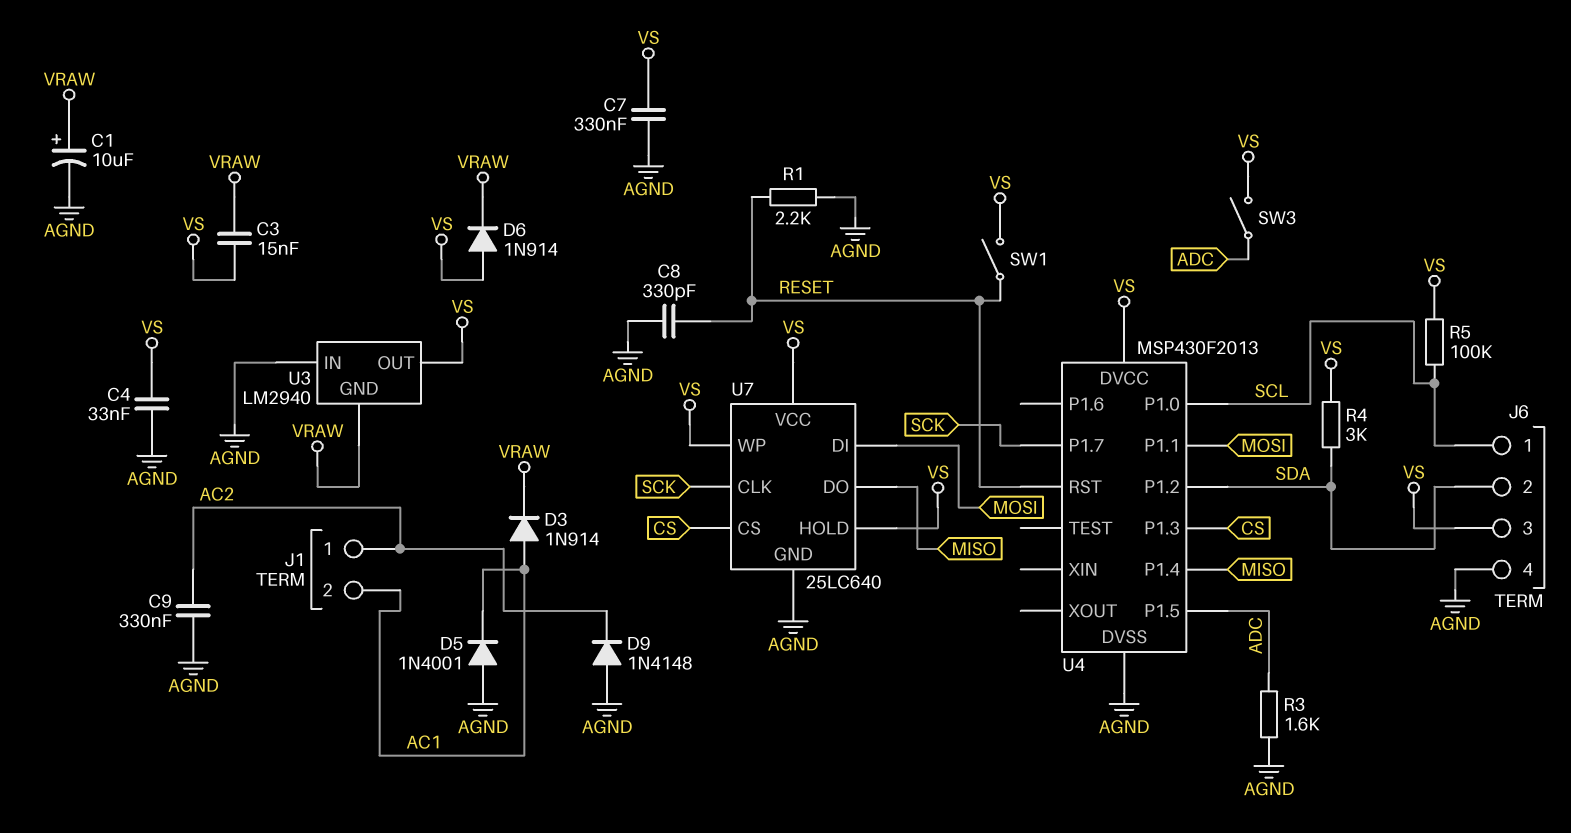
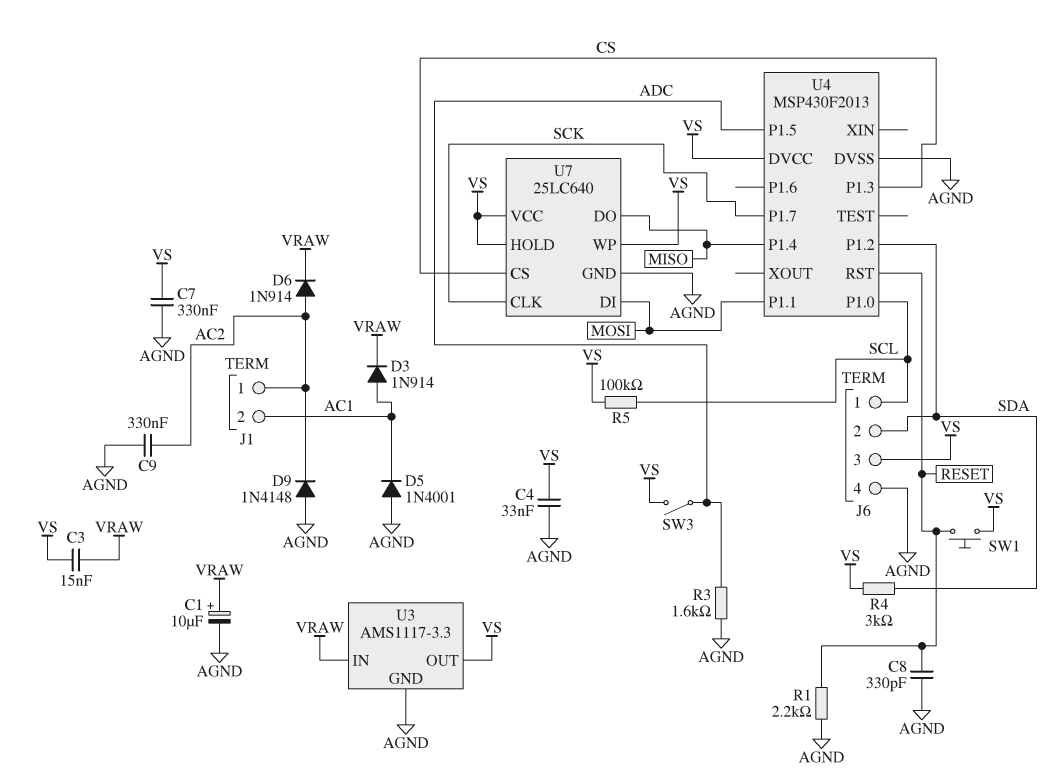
D6: diode 1N914 (A VS, K VRAW) -> diode 1N914 (A AC2, K VRAW)
SW1: switch (RESET, VS) -> button (RESET, VS)
U3: LM2940 -> AMS1117-3.3
U3 pin GND: VRAW -> AGND
U3 pin IN: AGND -> VRAW

